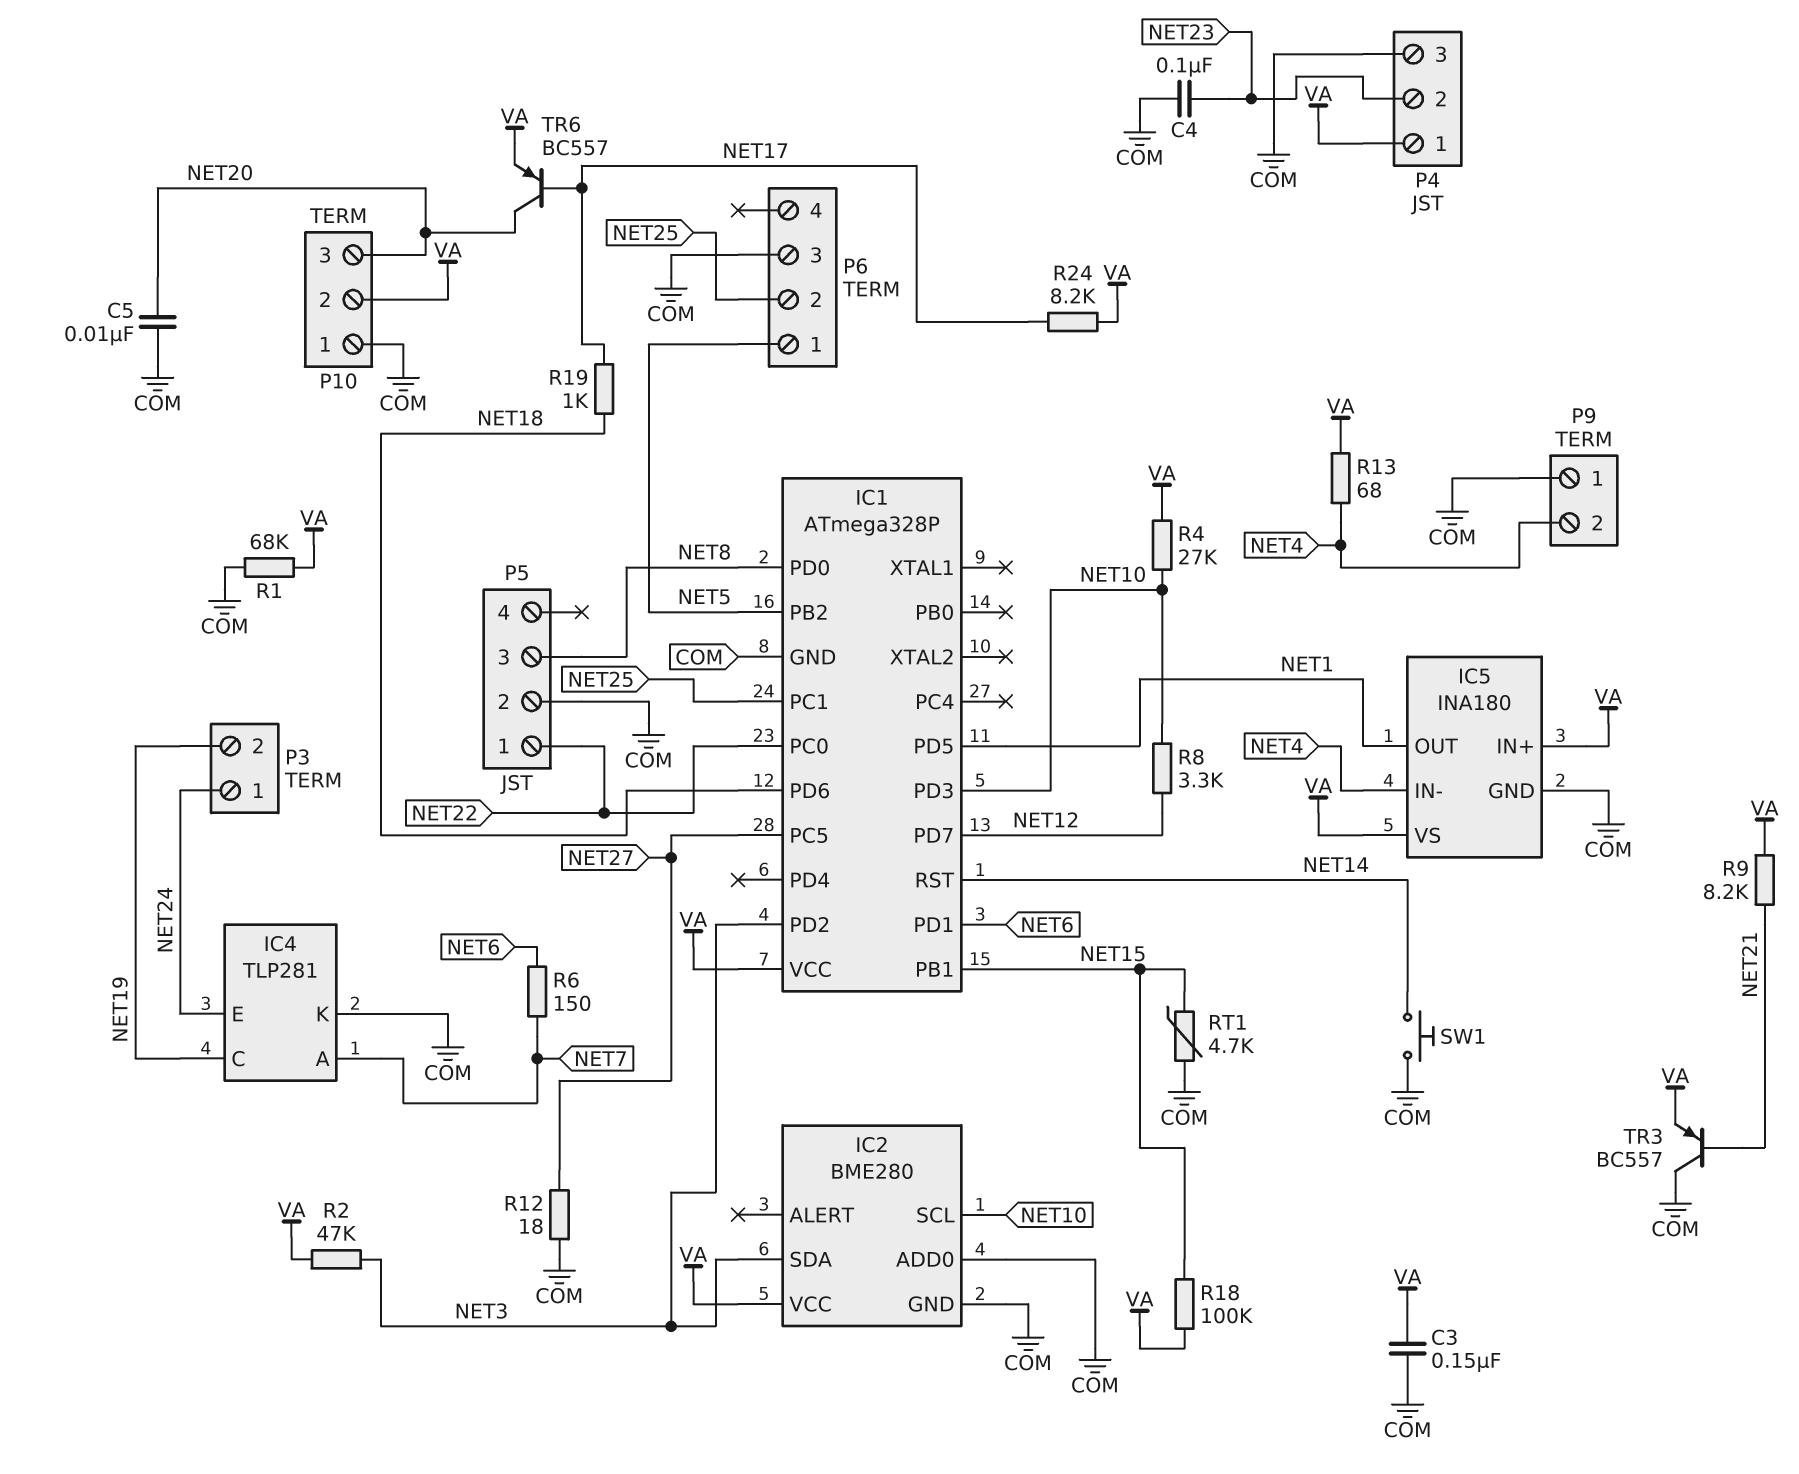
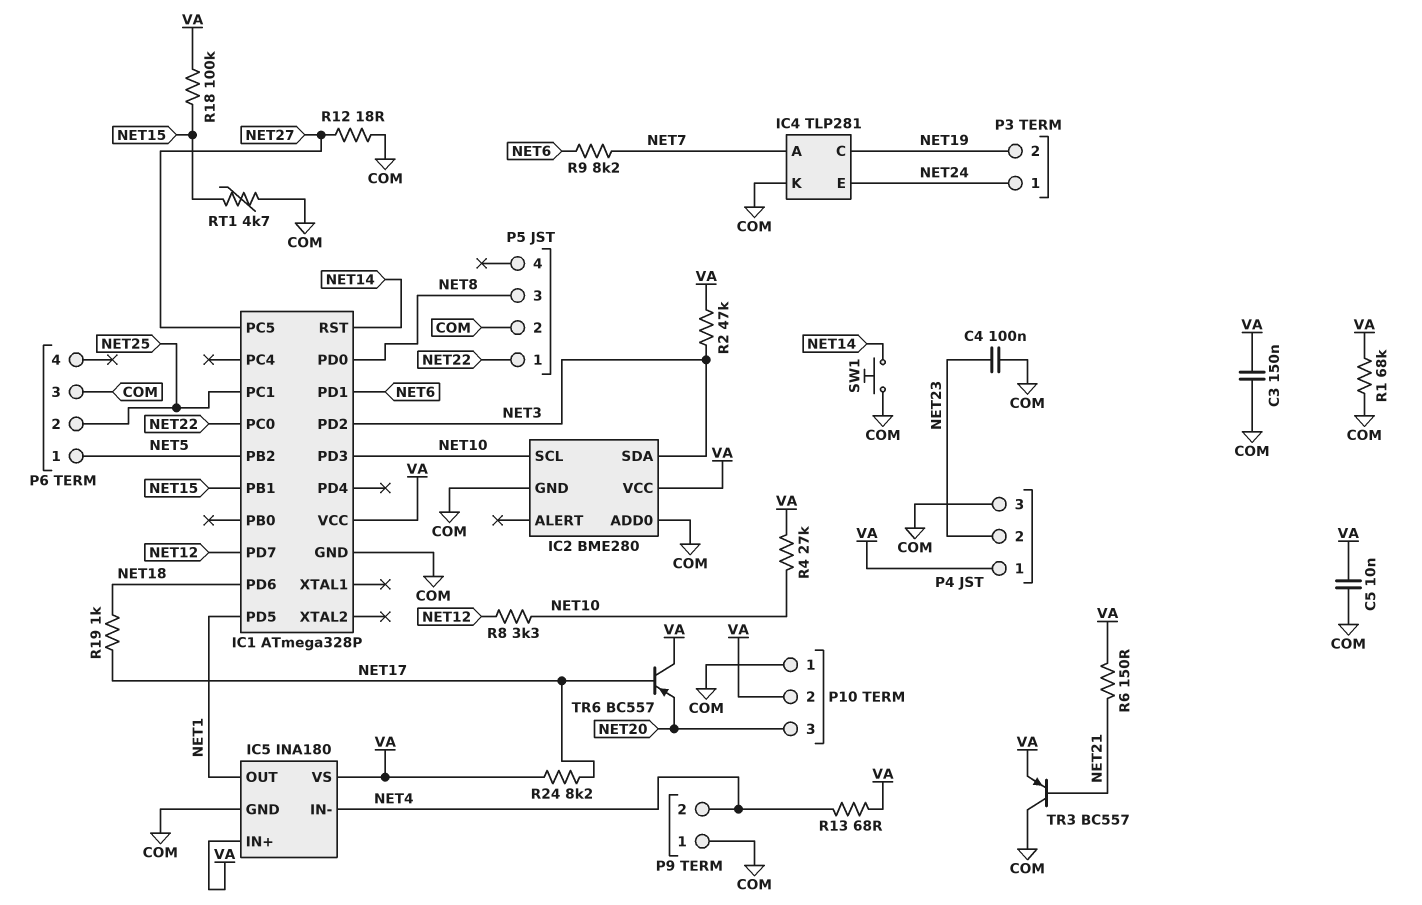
C5: 10nF (COM, NET20) -> 10nF (COM, VA)
R6: 150 (NET6, NET7) -> 150 (NET21, VA)
R9: 8.2k (NET21, VA) -> 8.2k (NET6, NET7)
TR6: PNP BC557 (B NET17, C NET20, E VA) -> PNP BC557 (B NET17, C VA, E NET20)

